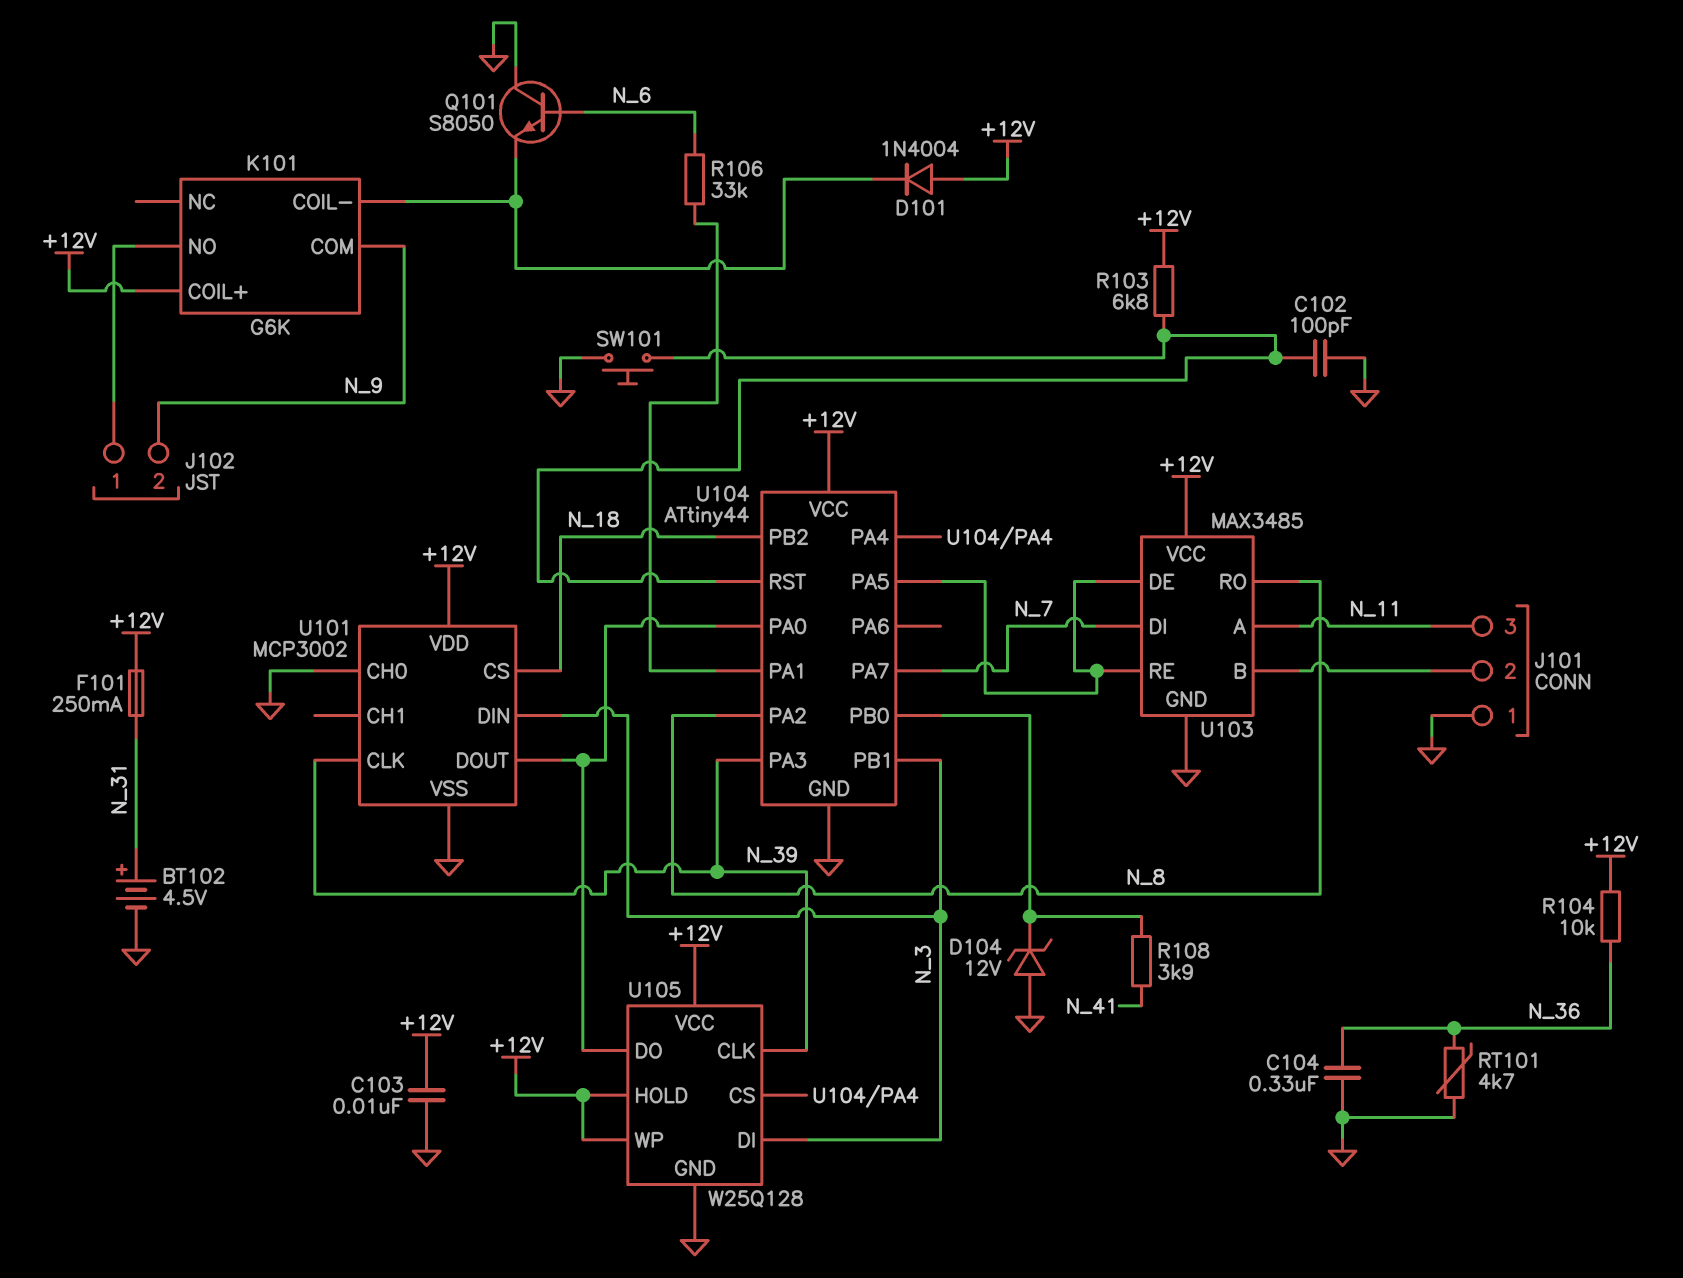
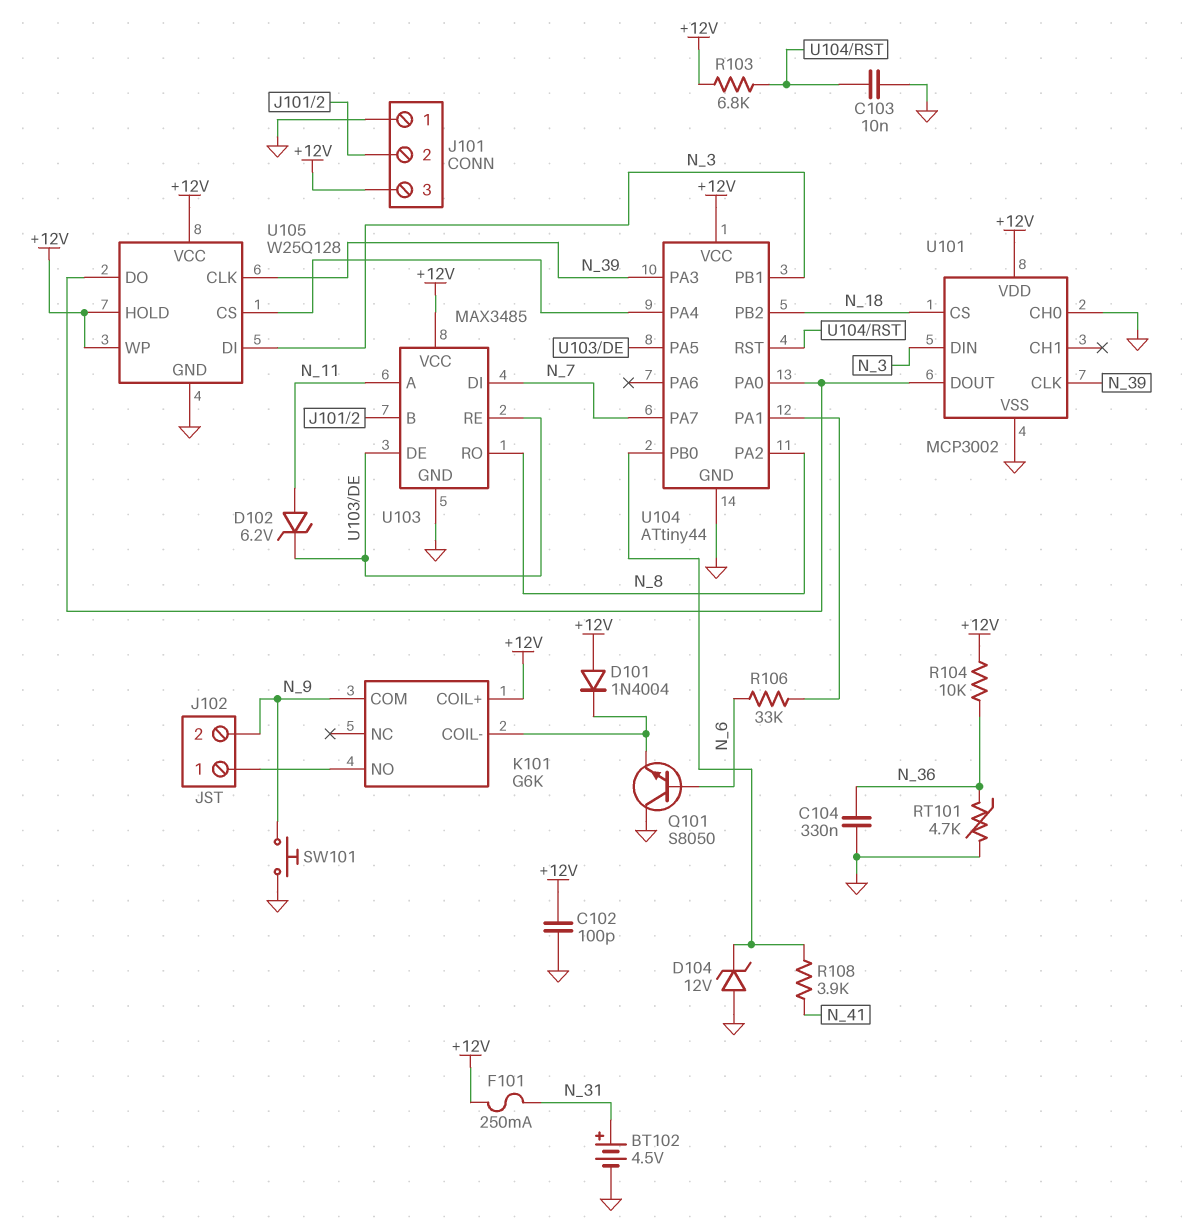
C102: 100pF (GND, U104/RST) -> 100pF (+12V, GND)
C103: 10nF (+12V, GND) -> 10nF (GND, U104/RST)
D102: none -> zener 6.2V (A N_11, K U103/DE)
J101 pin 3: N_11 -> +12V
SW101: button (GND, U104/RST) -> button (GND, N_9)

